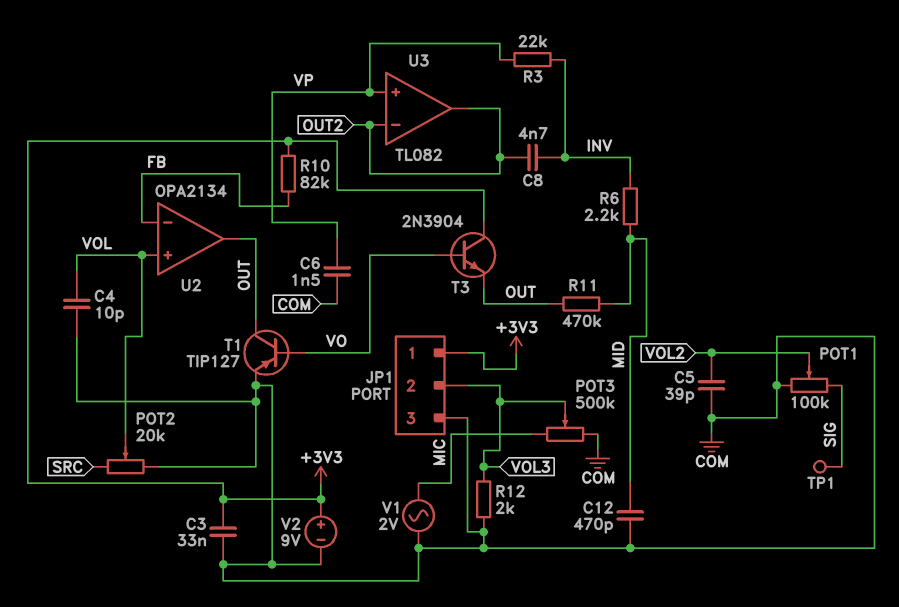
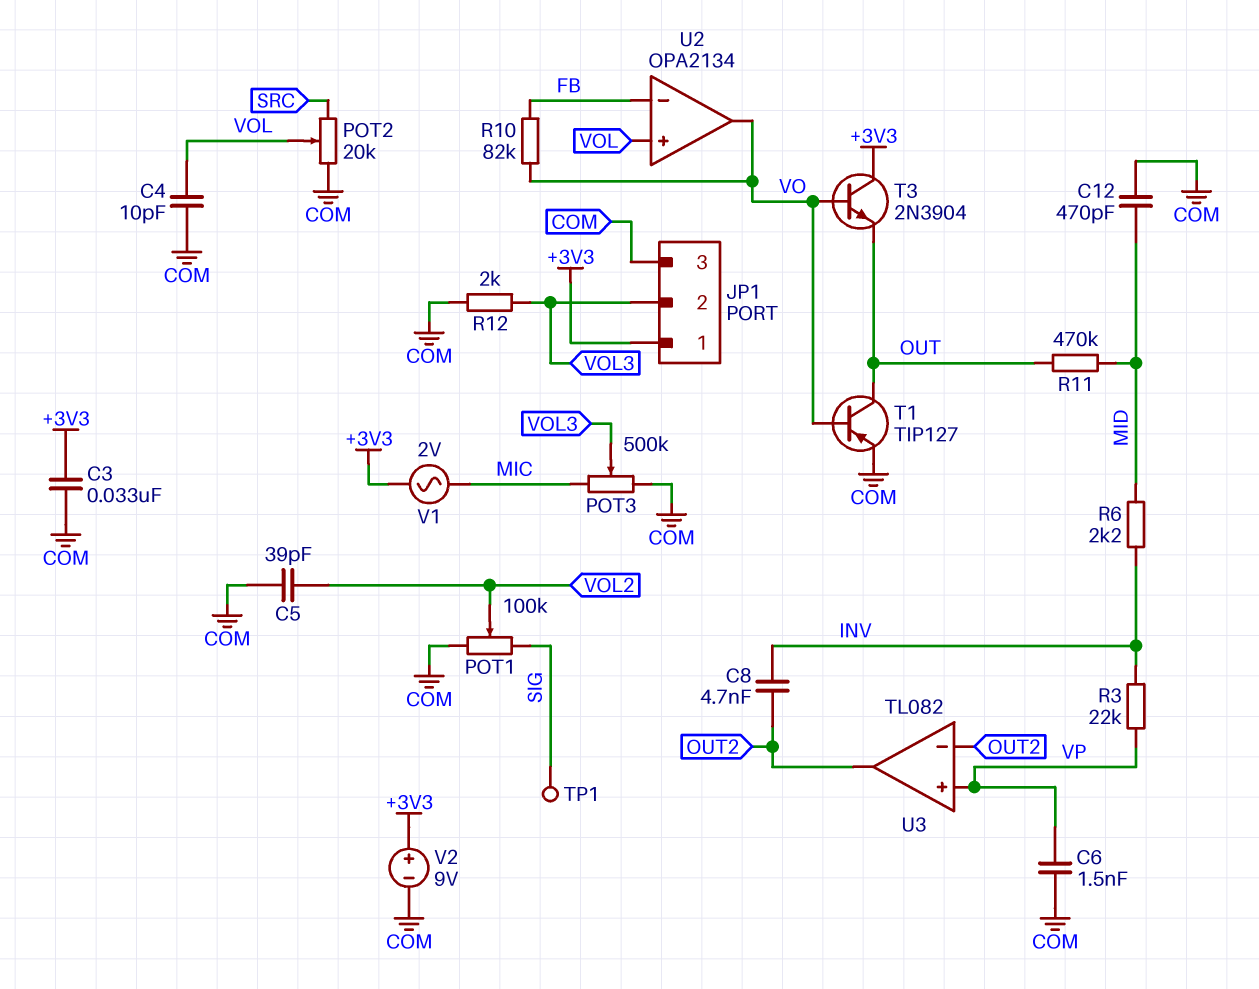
R10: 82k (+3V3, FB) -> 82k (FB, VO)
U2 pin out: OUT -> VO
V1: AC 2V (COM, MIC) -> AC 2V (+3V3, MIC)

